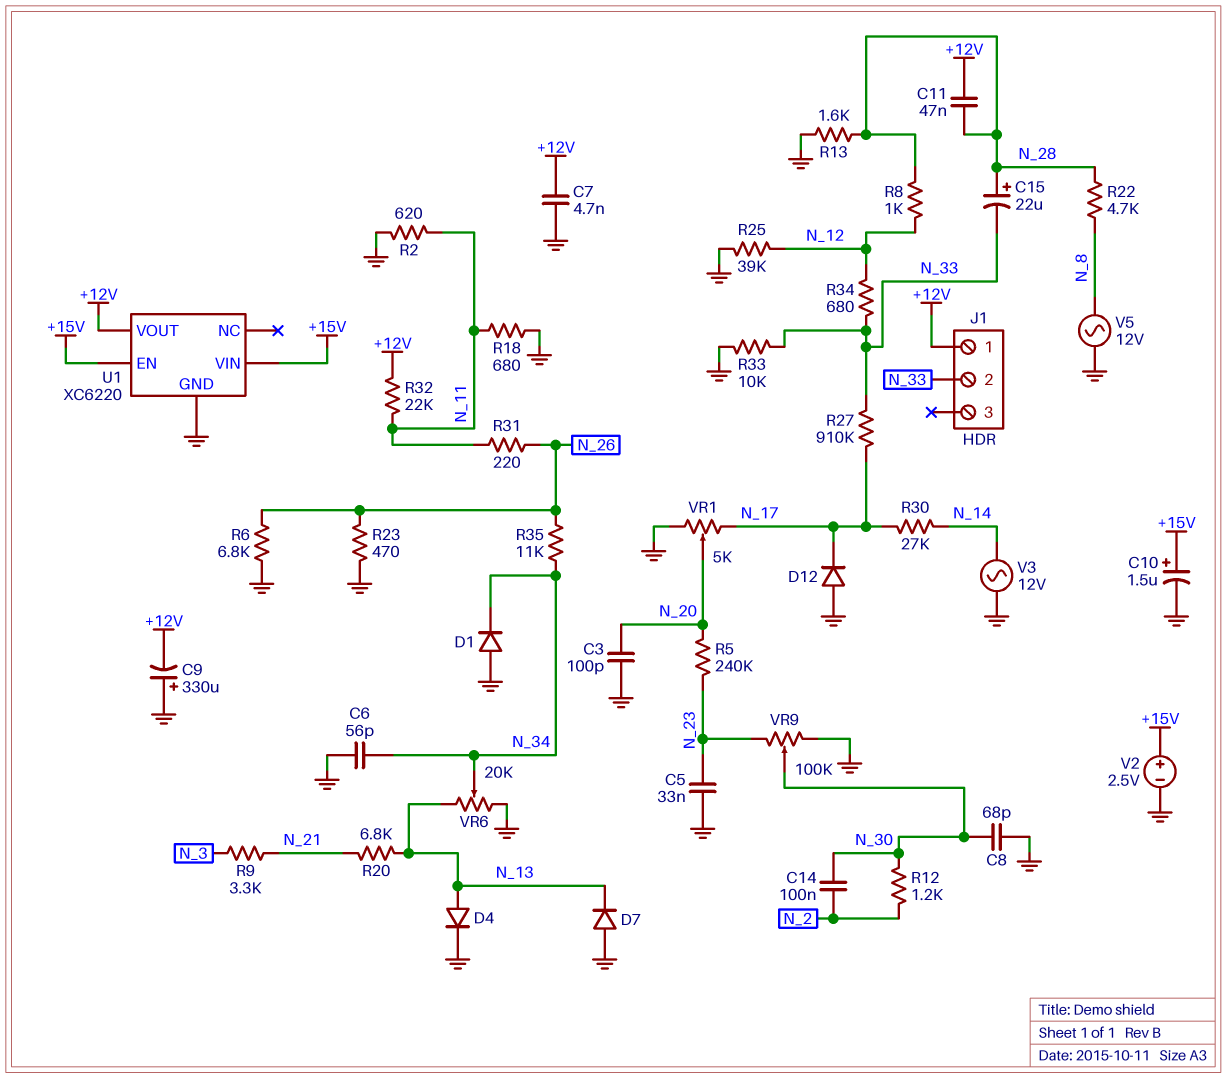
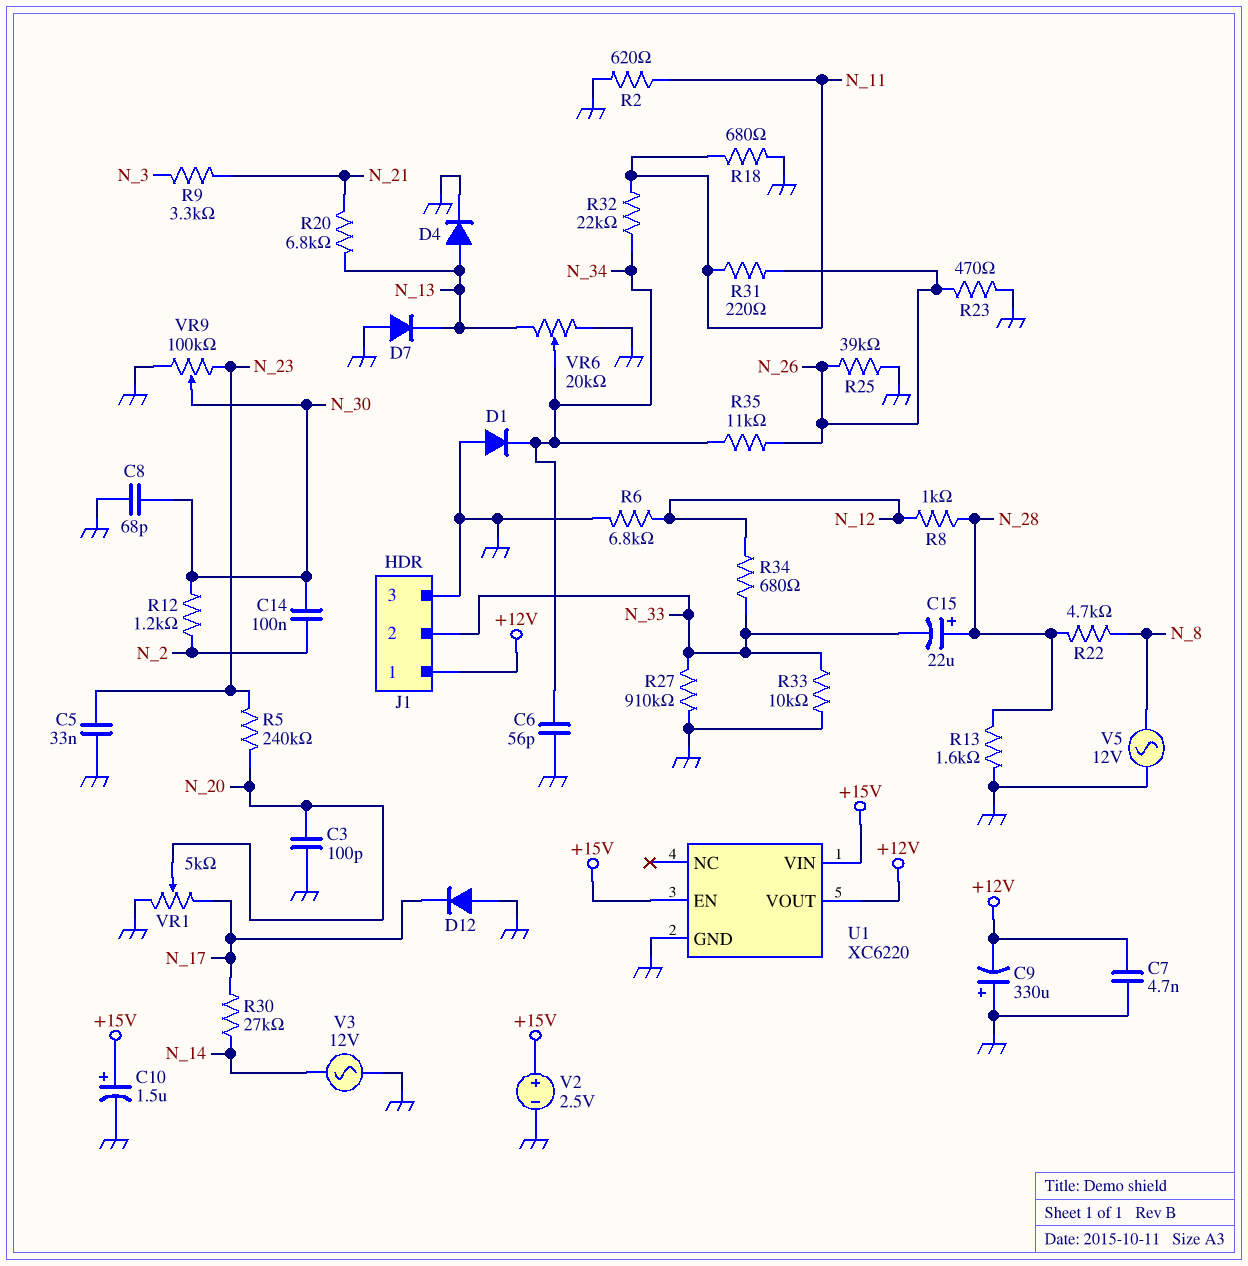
C11: 47nF (+12V, N_28) -> none
J1 pin 3: none -> GND
R6: 6.8k (GND, N_26) -> 6.8k (GND, N_12)
R25: 39k (GND, N_12) -> 39k (GND, N_26)
R27: 910k (N_17, N_33) -> 910k (GND, N_33)
R32: 22k (+12V, N_11) -> 22k (N_11, N_34)

